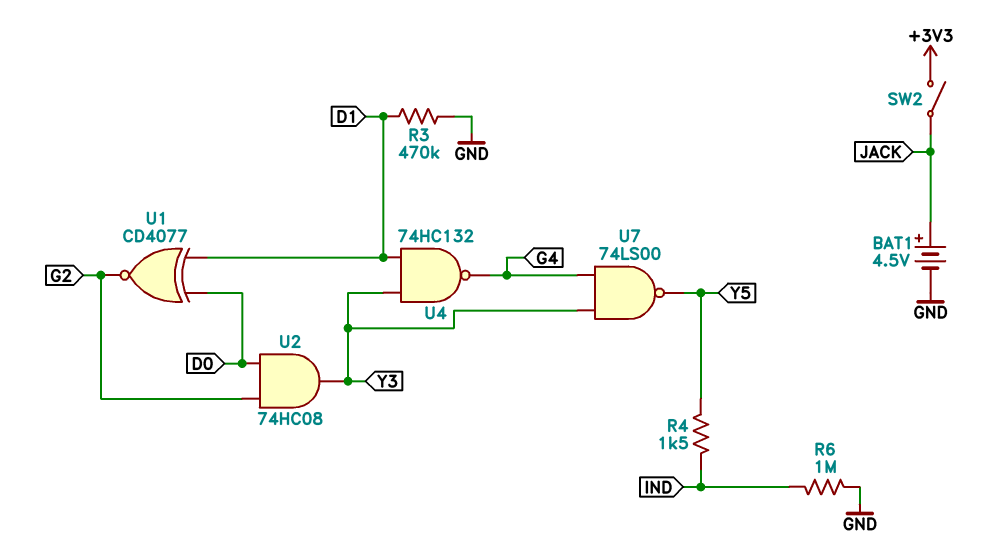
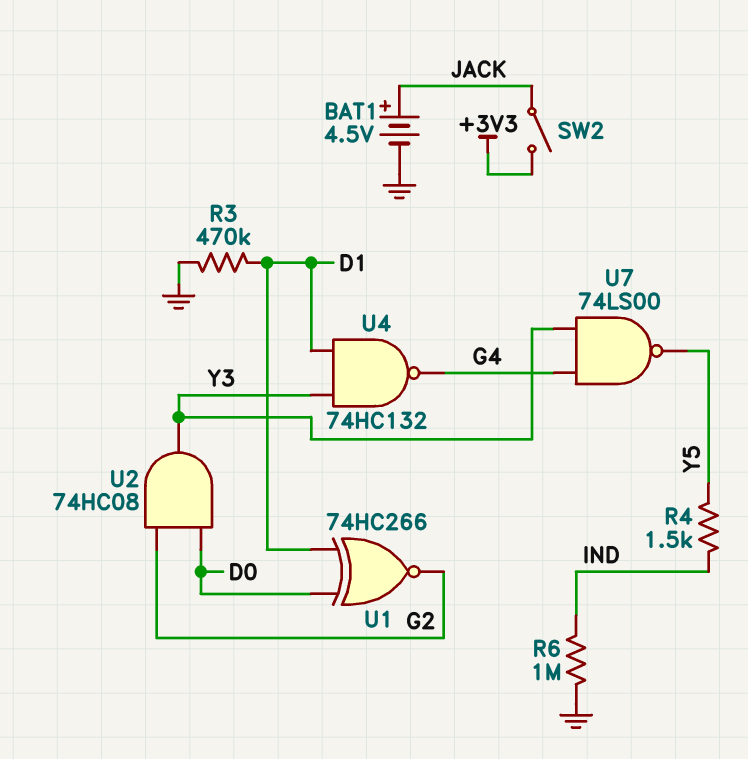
U1: XNOR CD4077 (in D0, in D1, out G2) -> XNOR 74HC266 (in D0, in D1, out G2)

